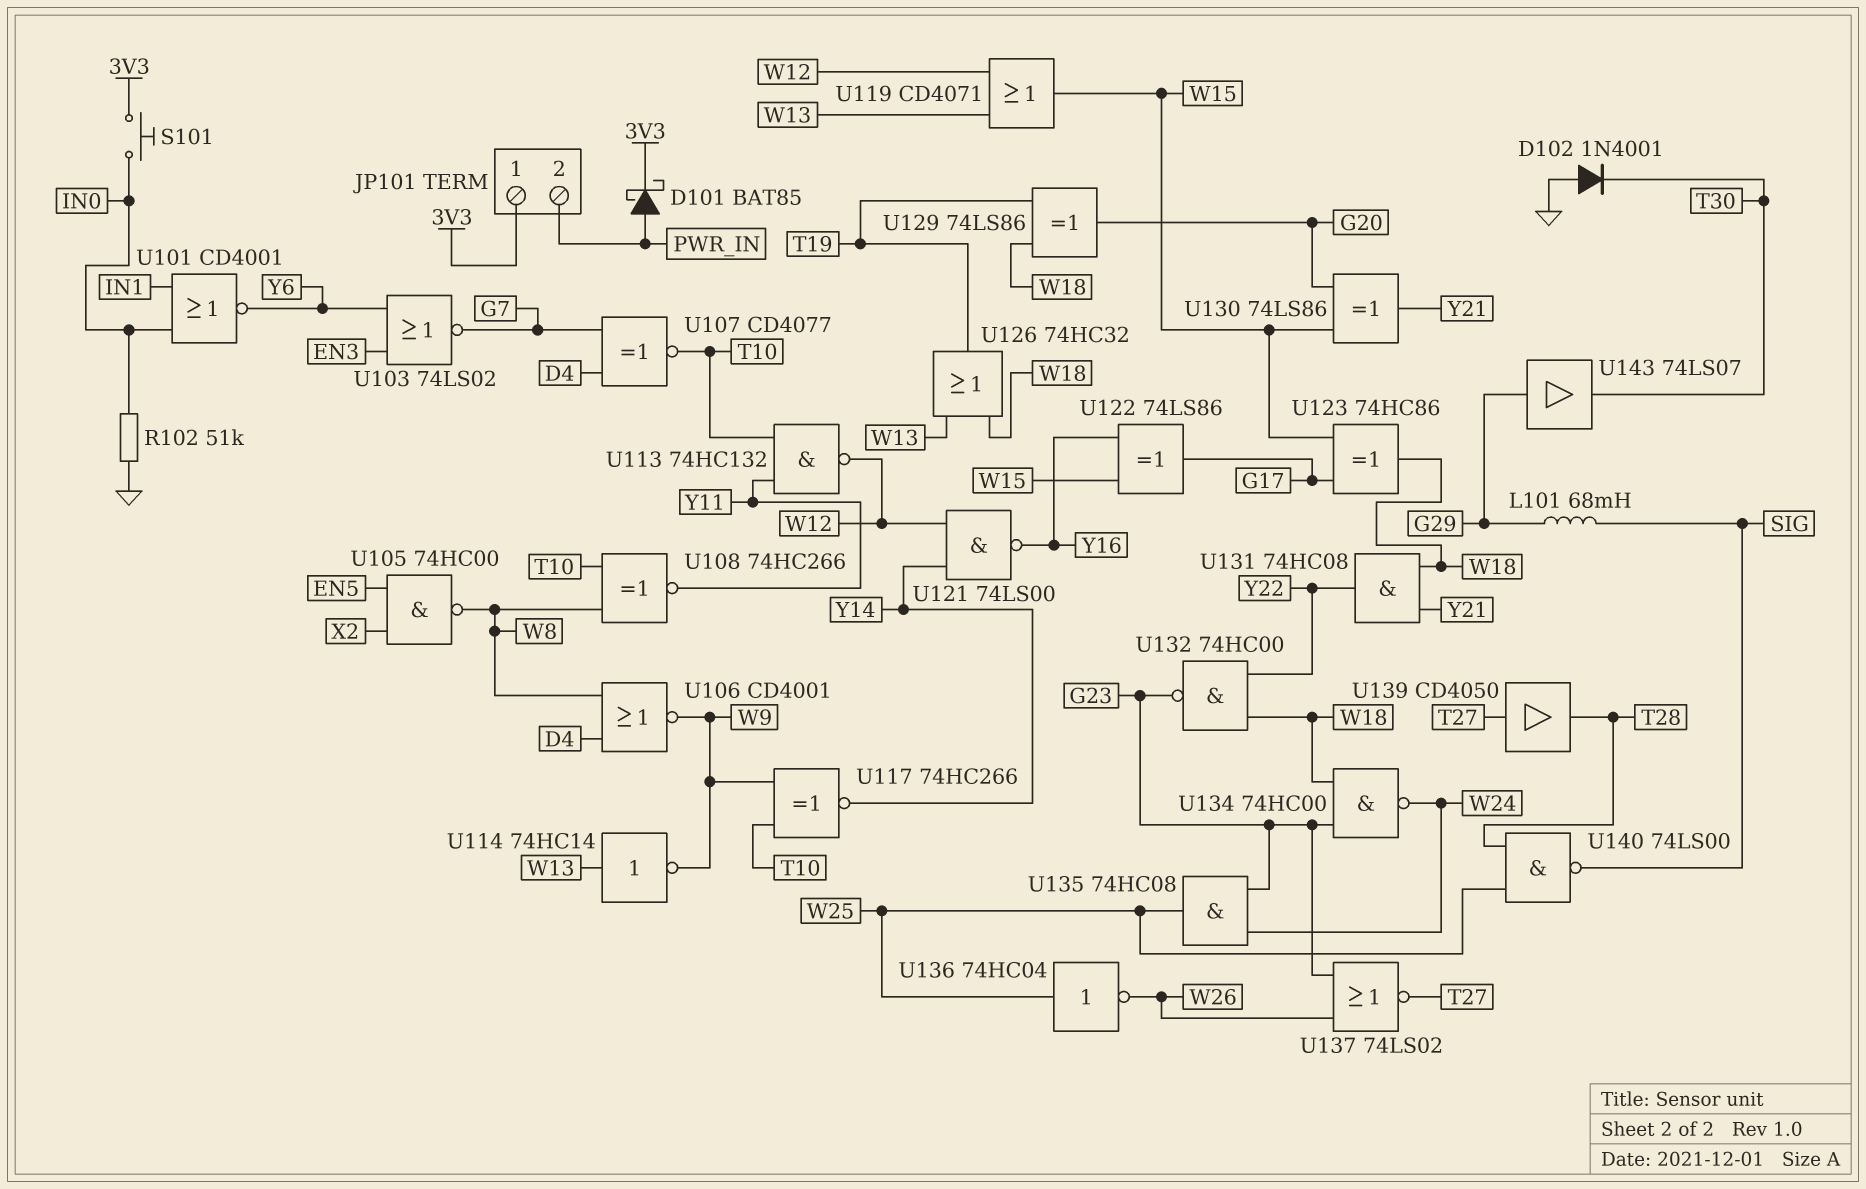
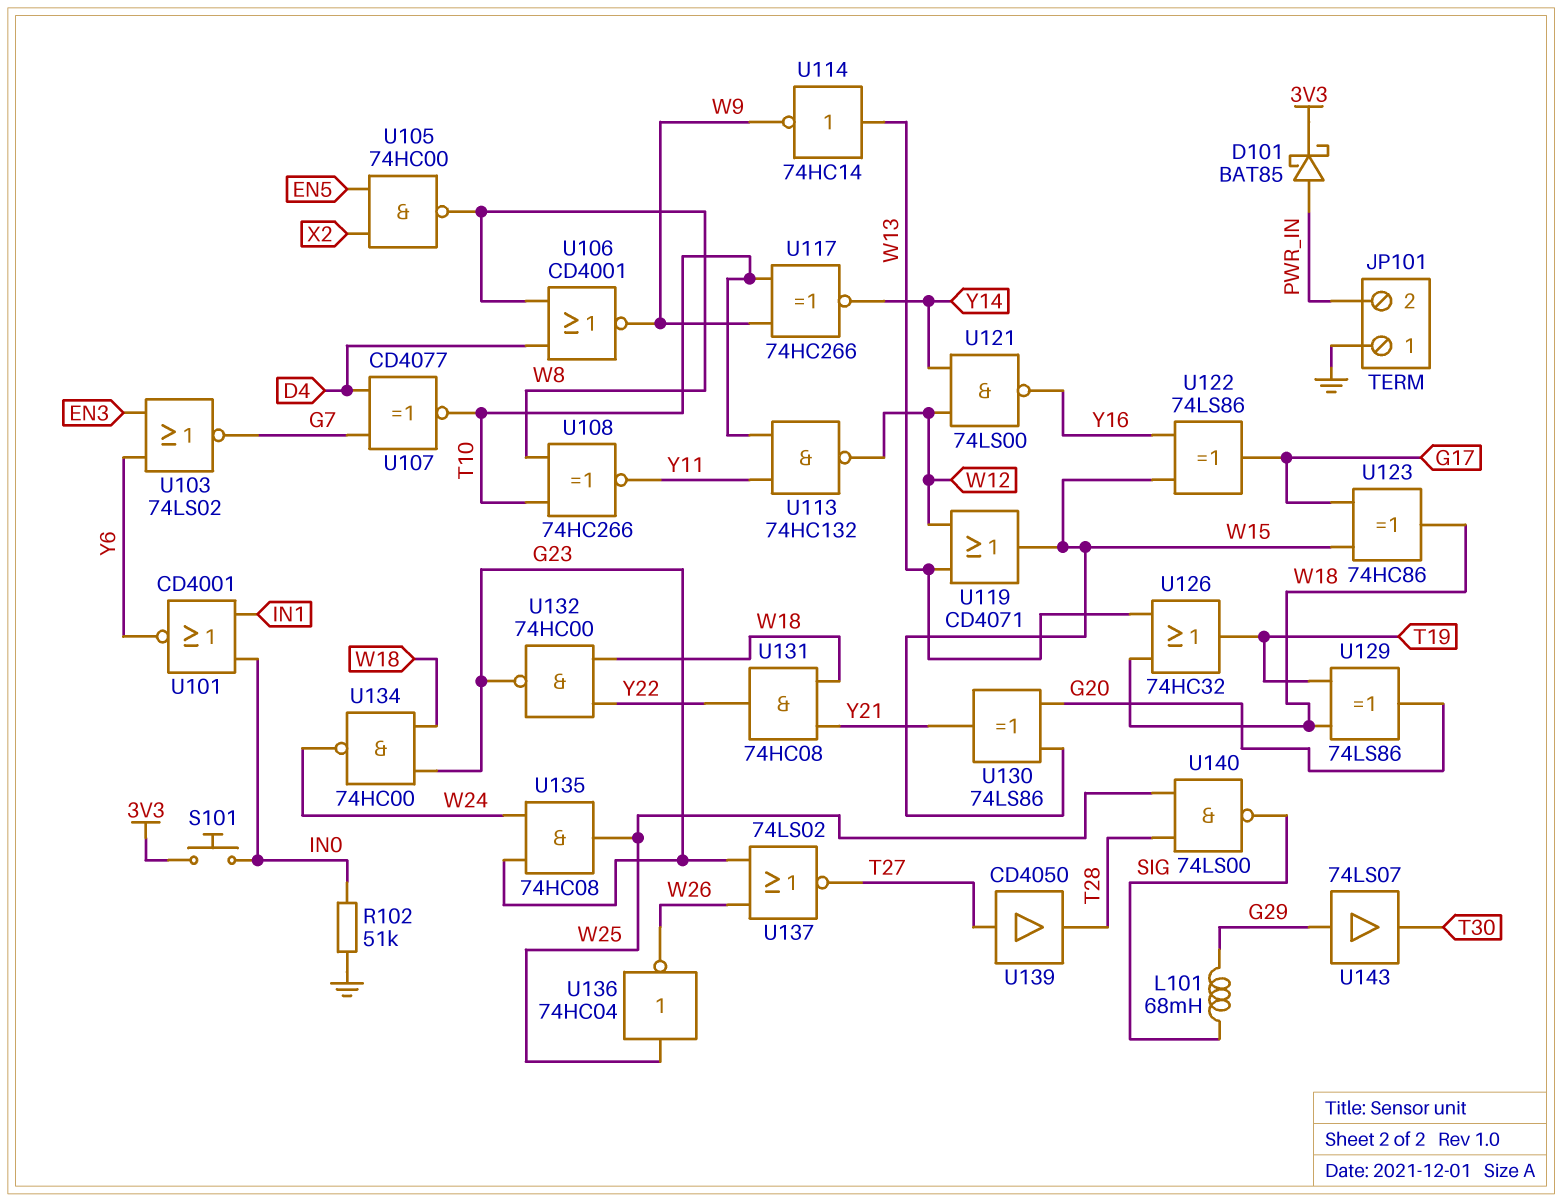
D102: diode 1N4001 (A GND, K T30) -> none
JP101 pin 1: 3V3 -> GND

